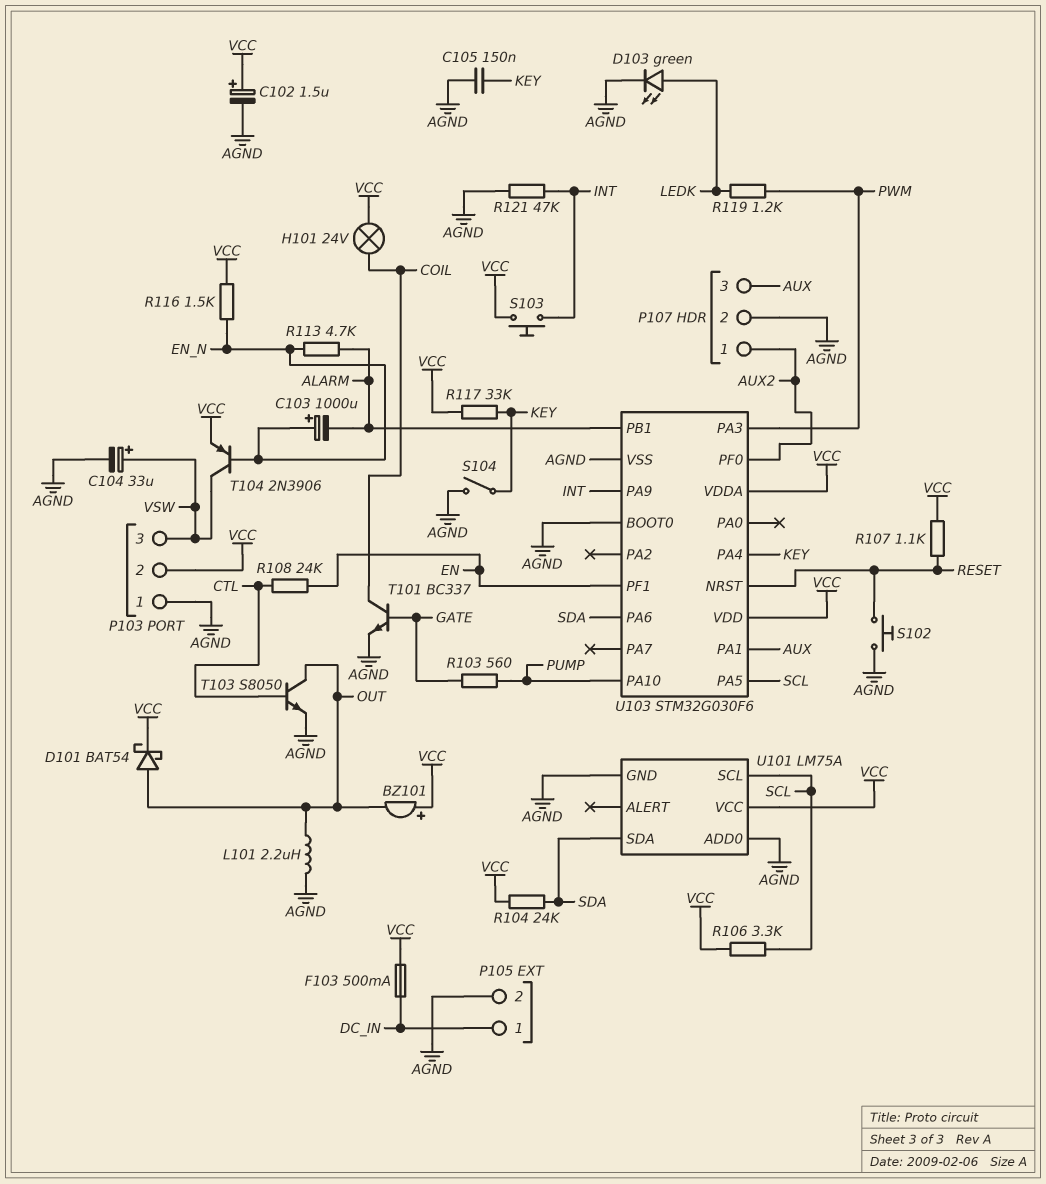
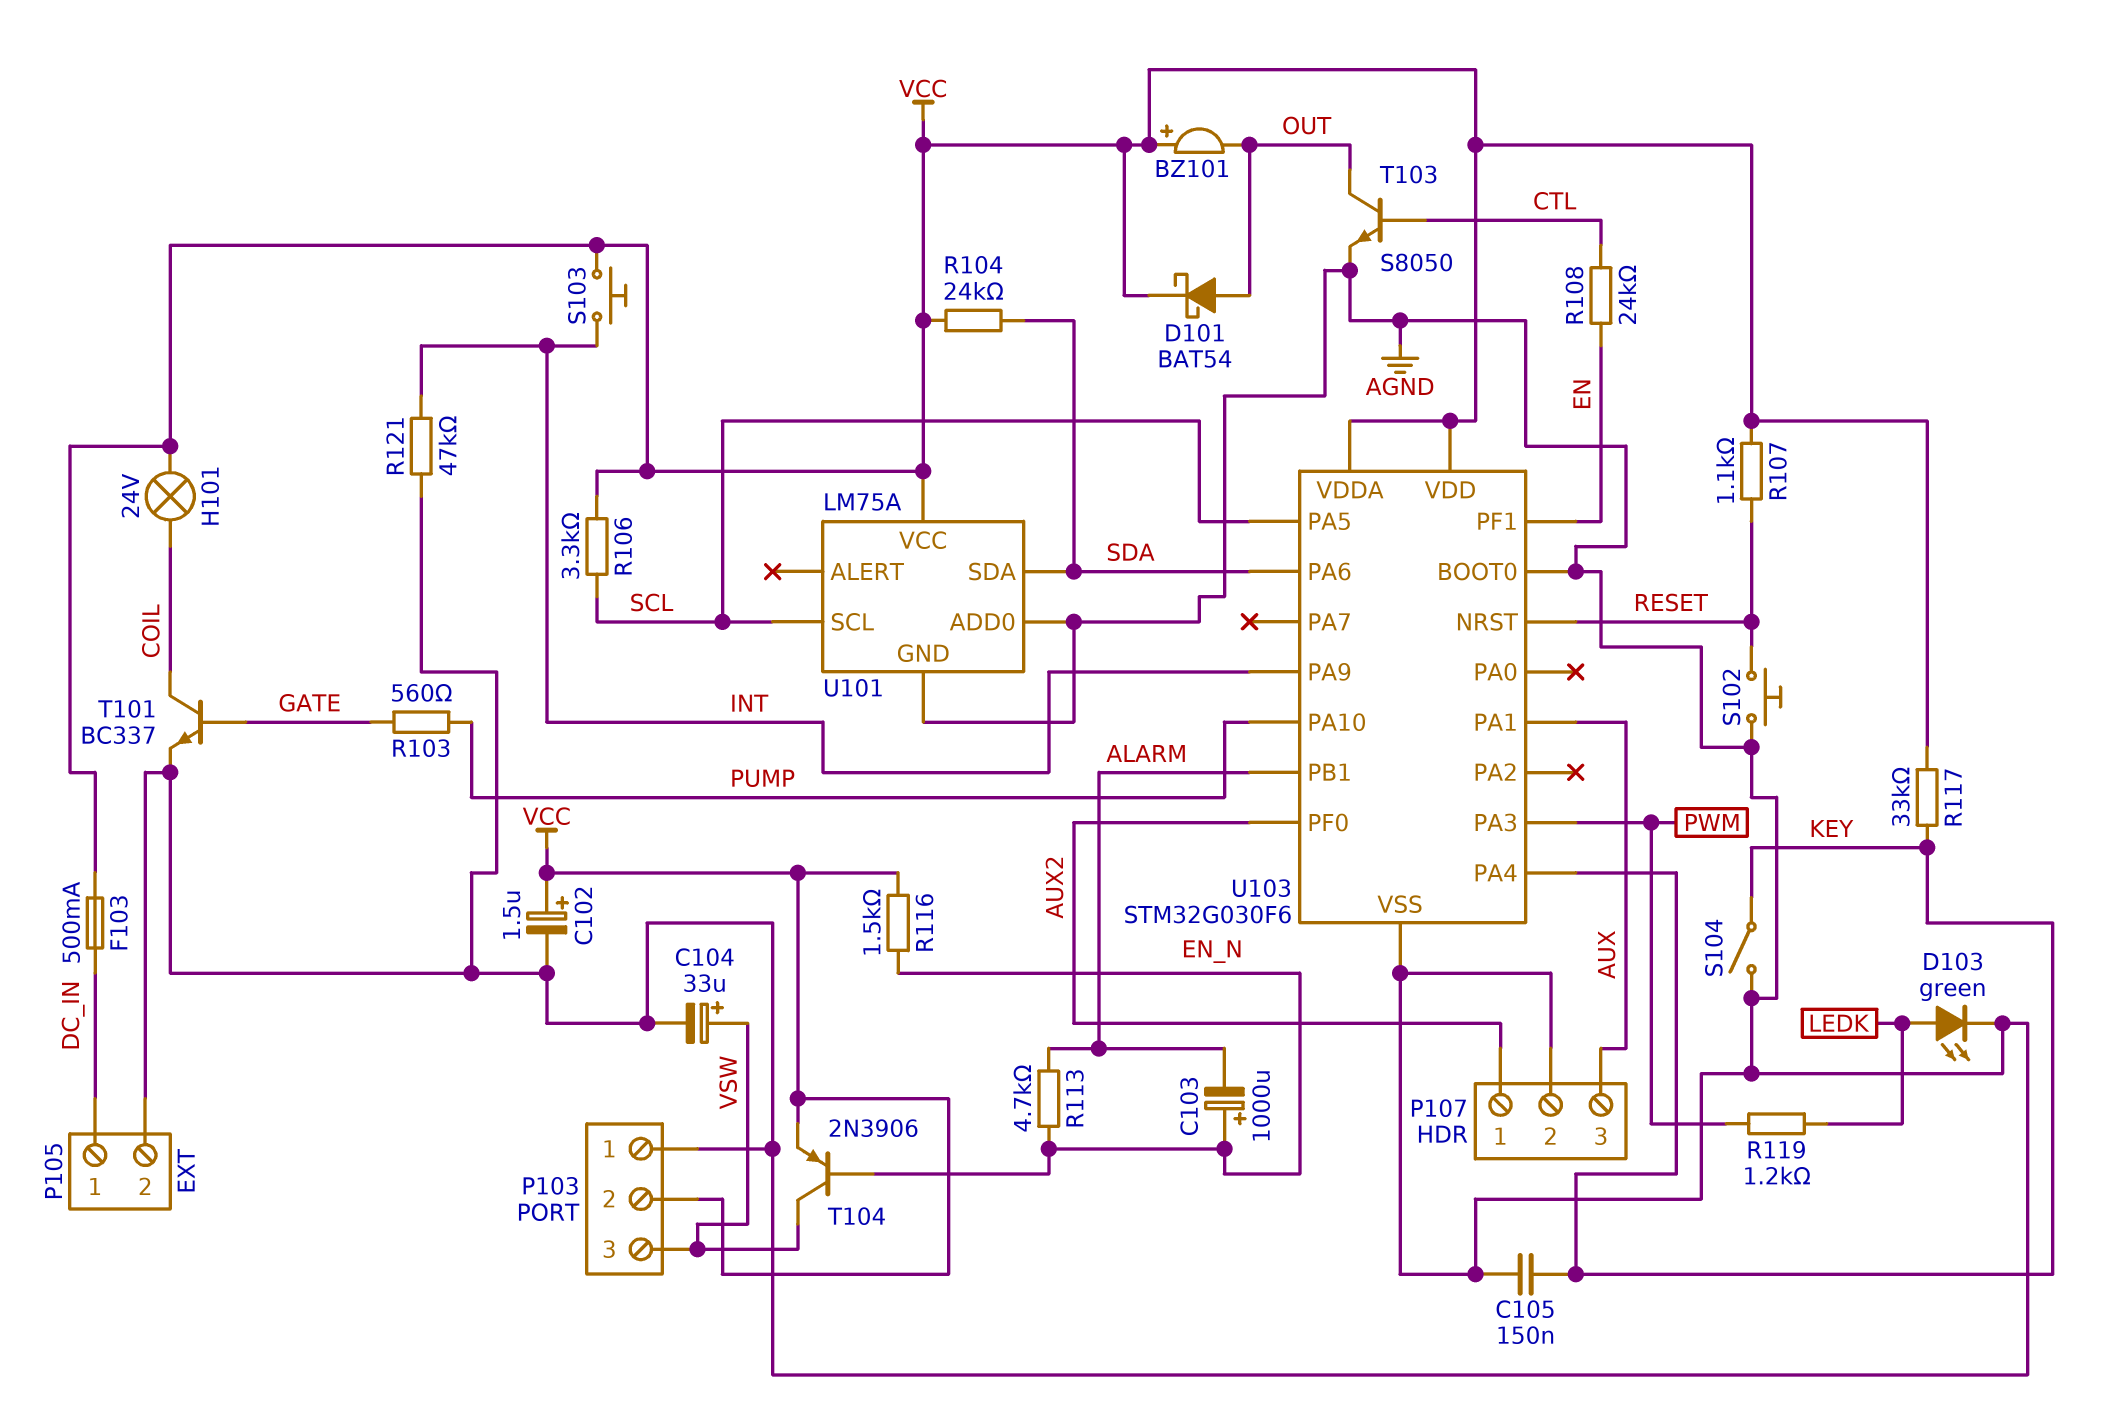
L101: 2.2uH (AGND, OUT) -> none

